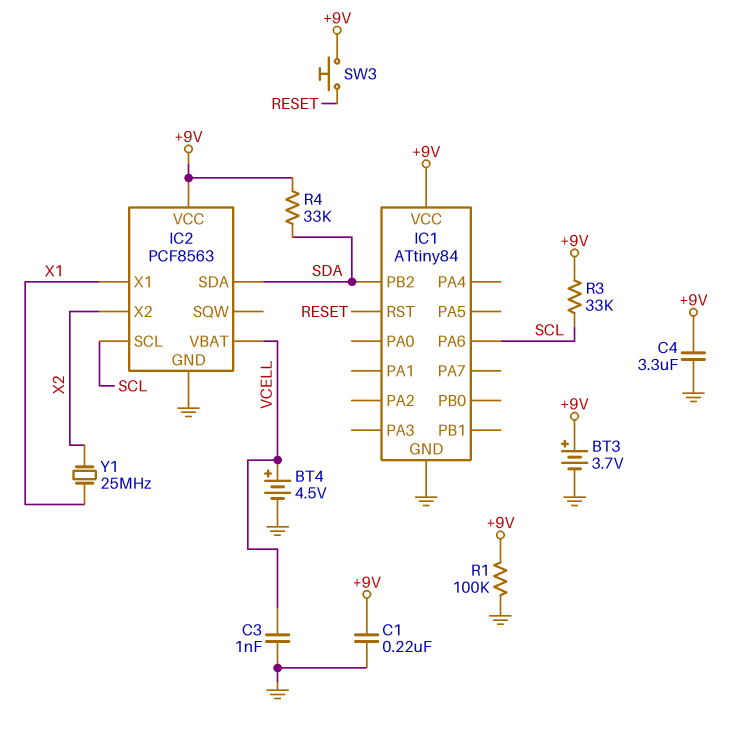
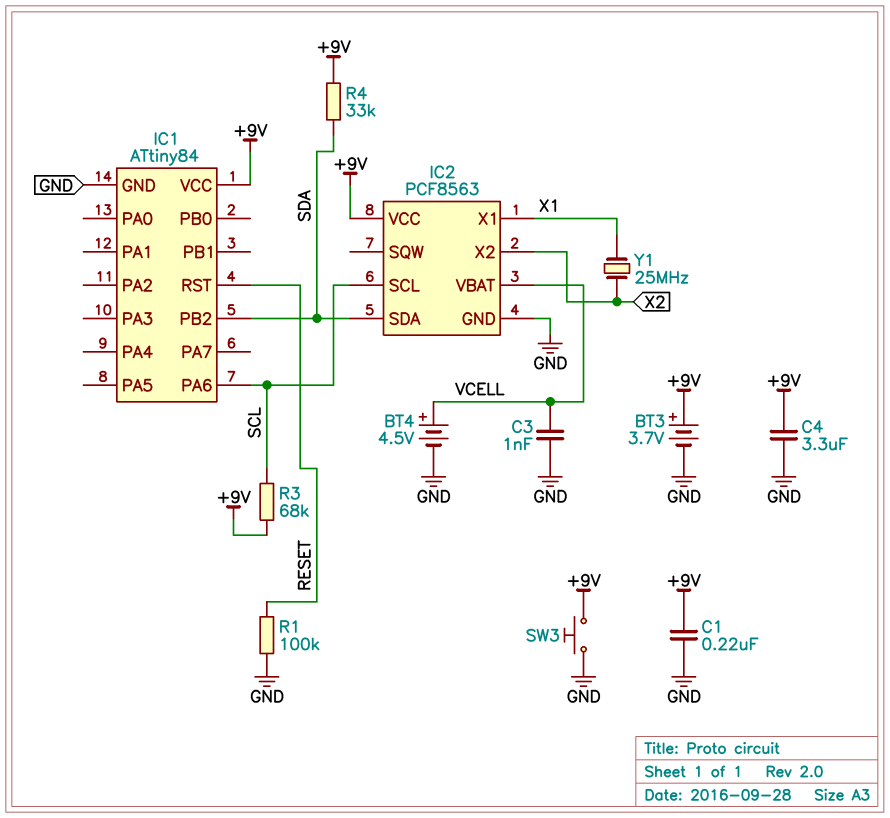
R1: 100k (+9V, GND) -> 100k (GND, RESET)
R3: 33k (+9V, SCL) -> 68k (+9V, SCL)
SW3: button (+9V, RESET) -> button (+9V, GND)

